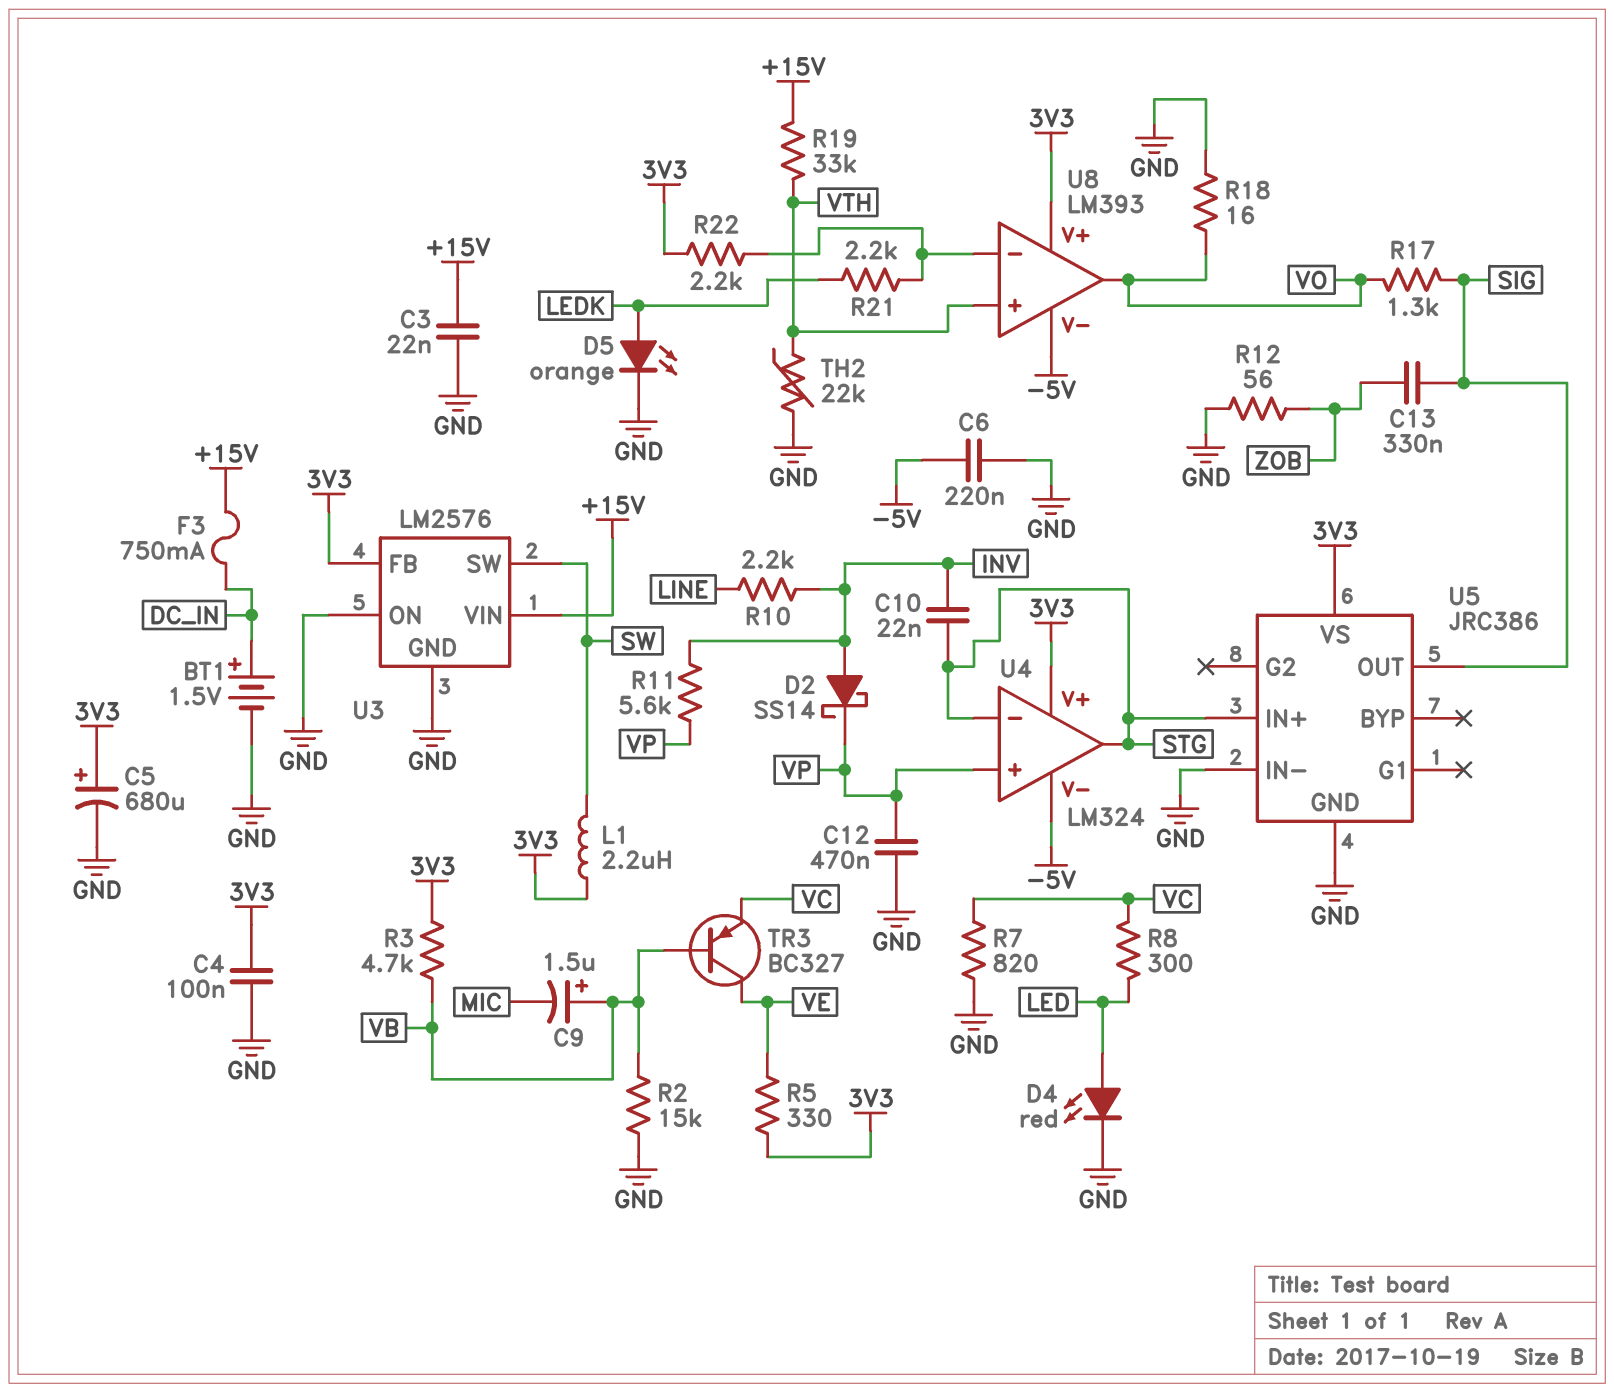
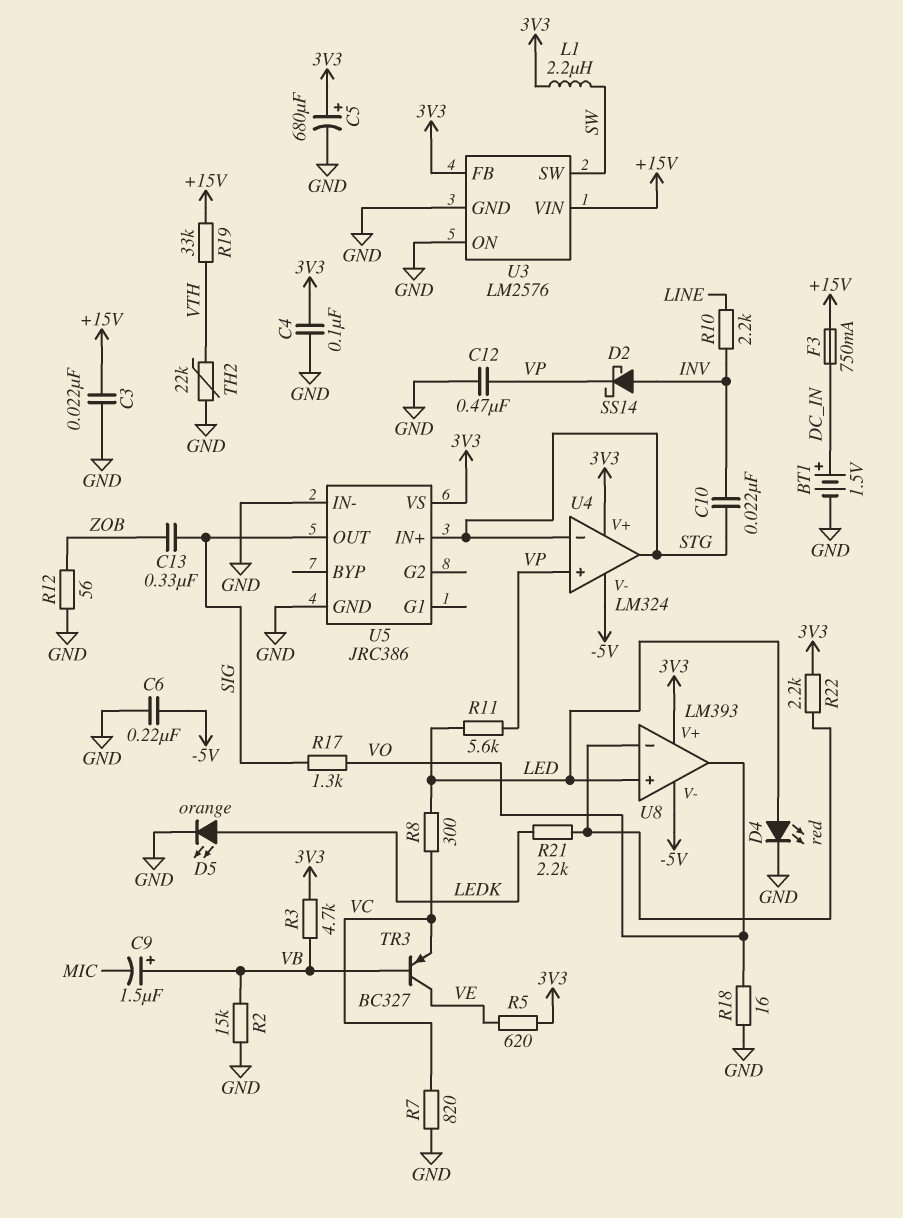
R5: 330 (3V3, VE) -> 620 (3V3, VE)
R11: 5.6k (INV, VP) -> 5.6k (LED, VP)
U8 pin in+: VTH -> LED

